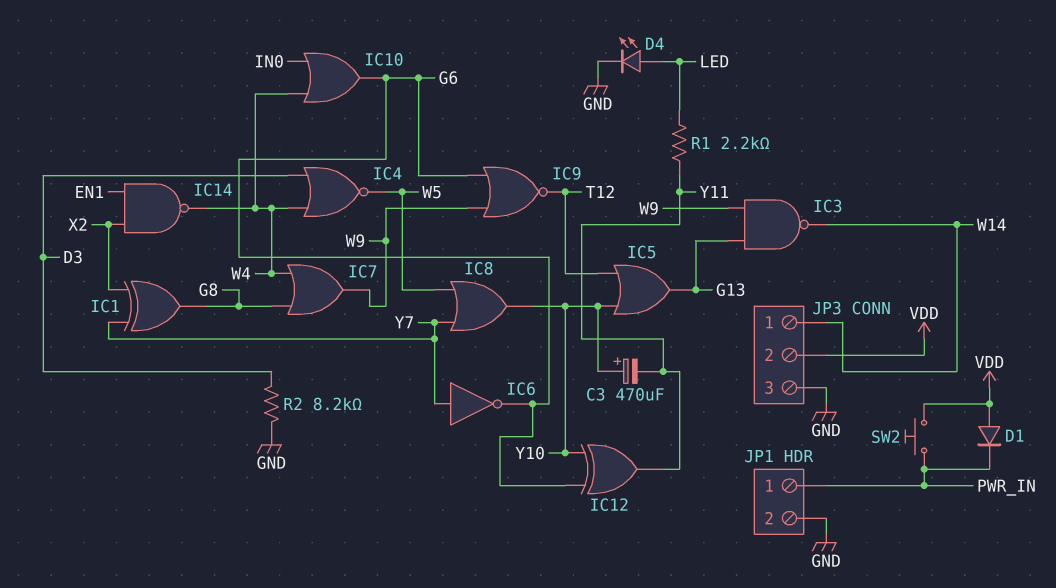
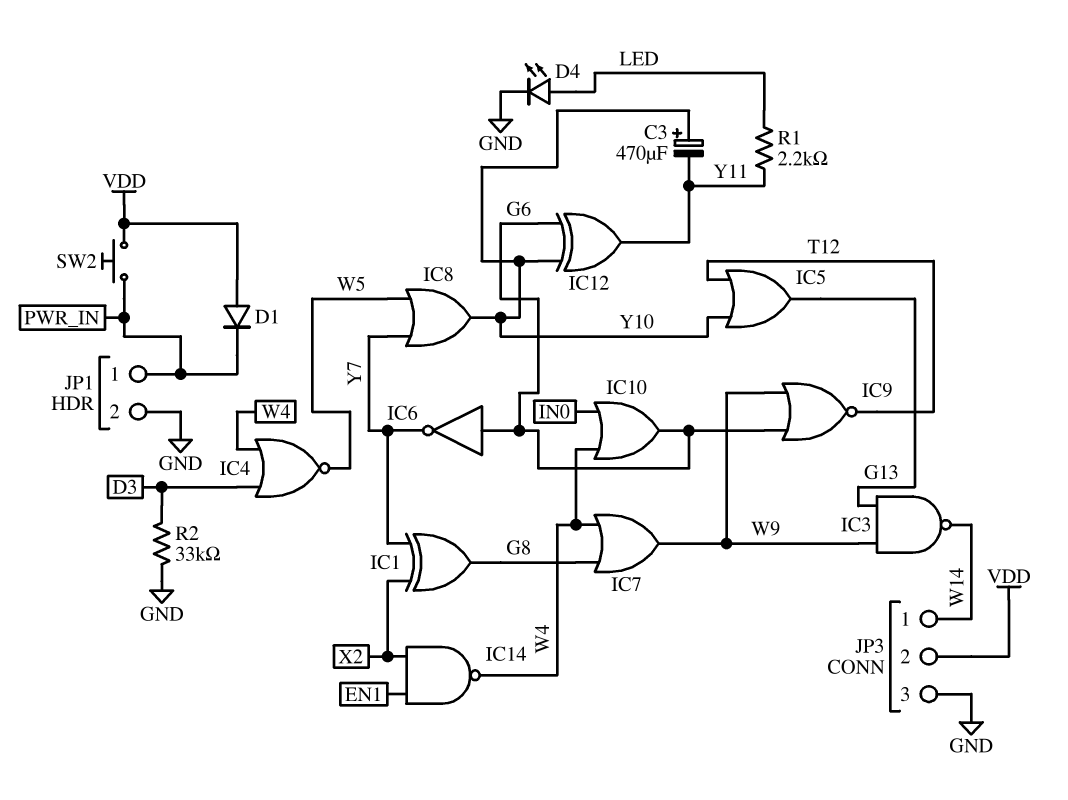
IC6: NOT (in Y7, out G6) -> NOT (in G6, out Y7)
R2: 8.2k (D3, GND) -> 33k (D3, GND)

